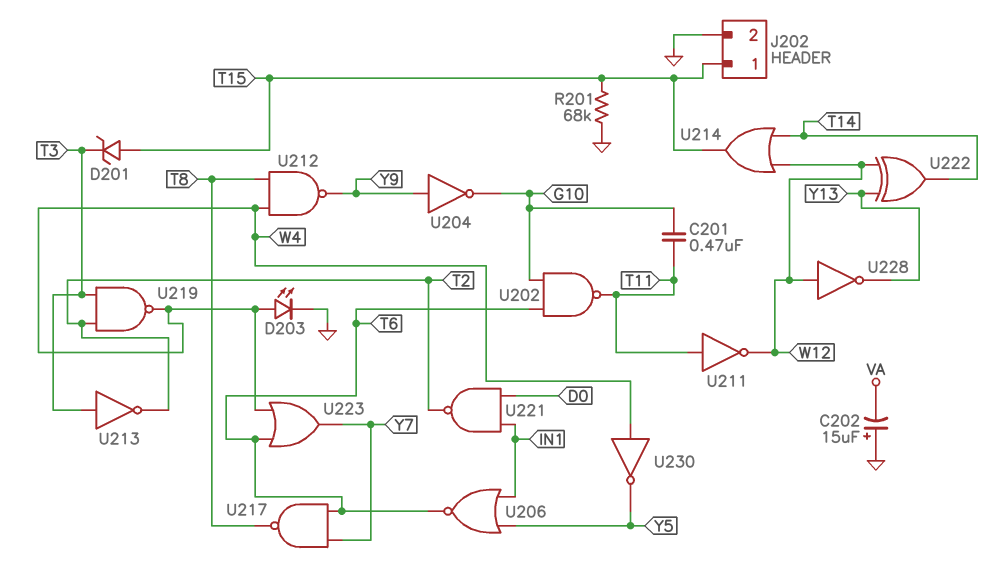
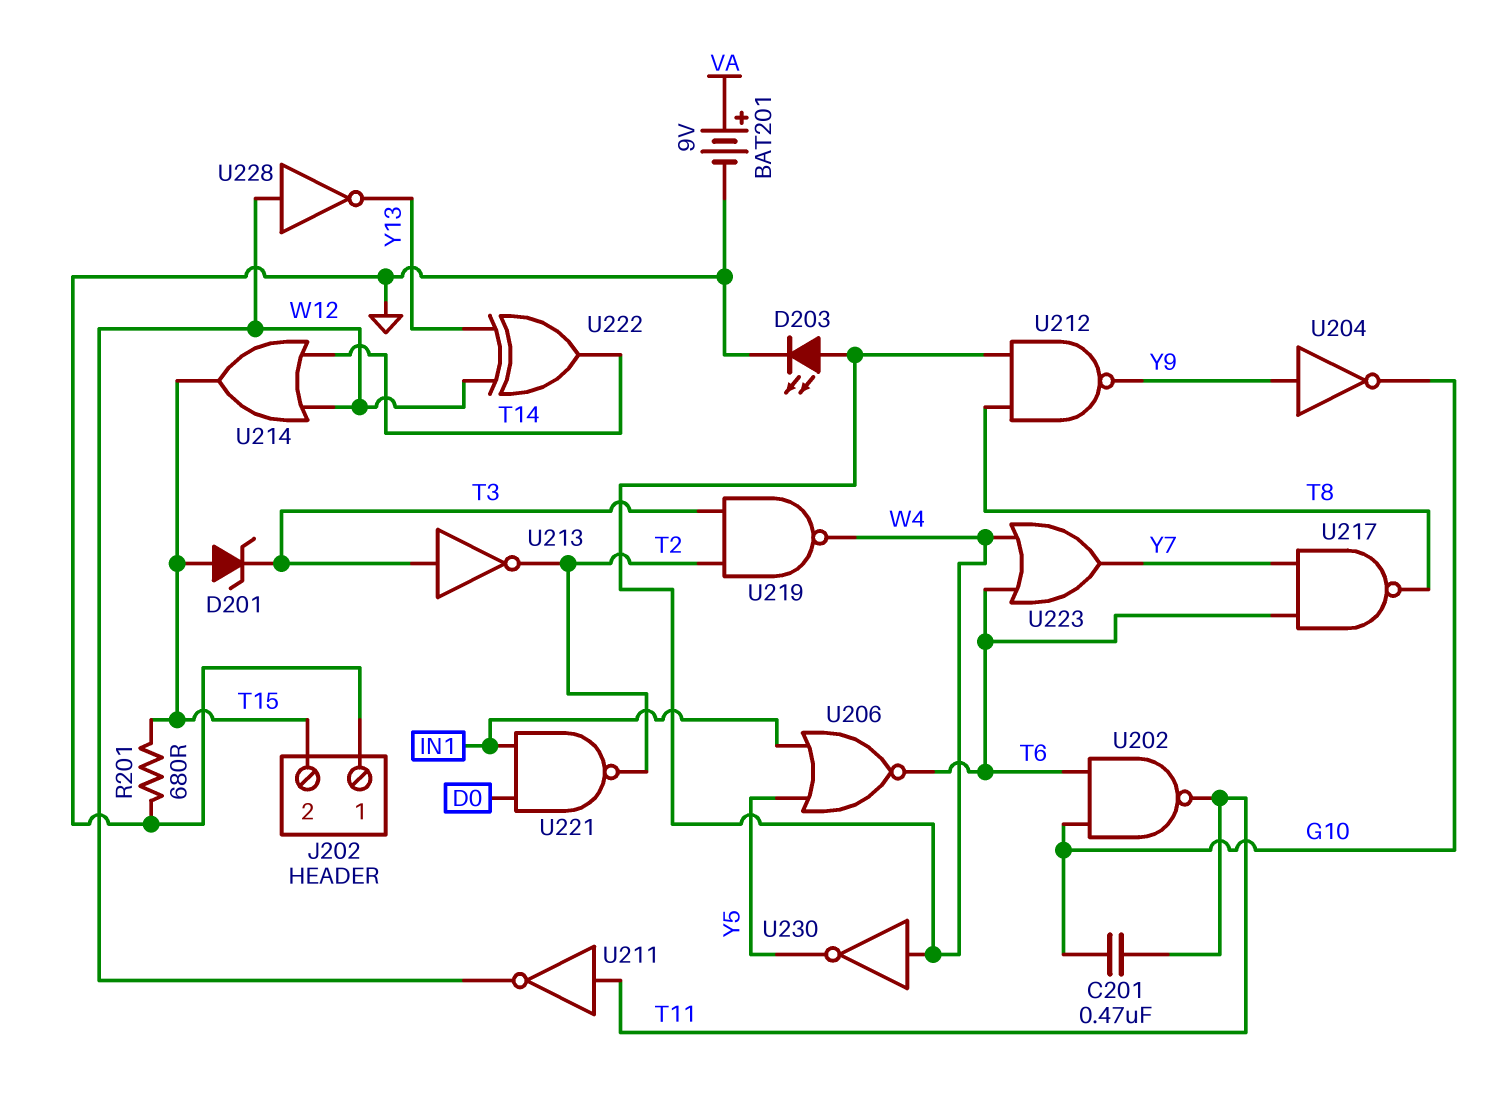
BAT201: none -> 9V (plus VA, minus GND)
C202: 15uF (plus GND, minus VA) -> none
J202 pin 1: T15 -> GND
J202 pin 2: GND -> T15
R201: 68k (GND, T15) -> 680 (GND, T15)

